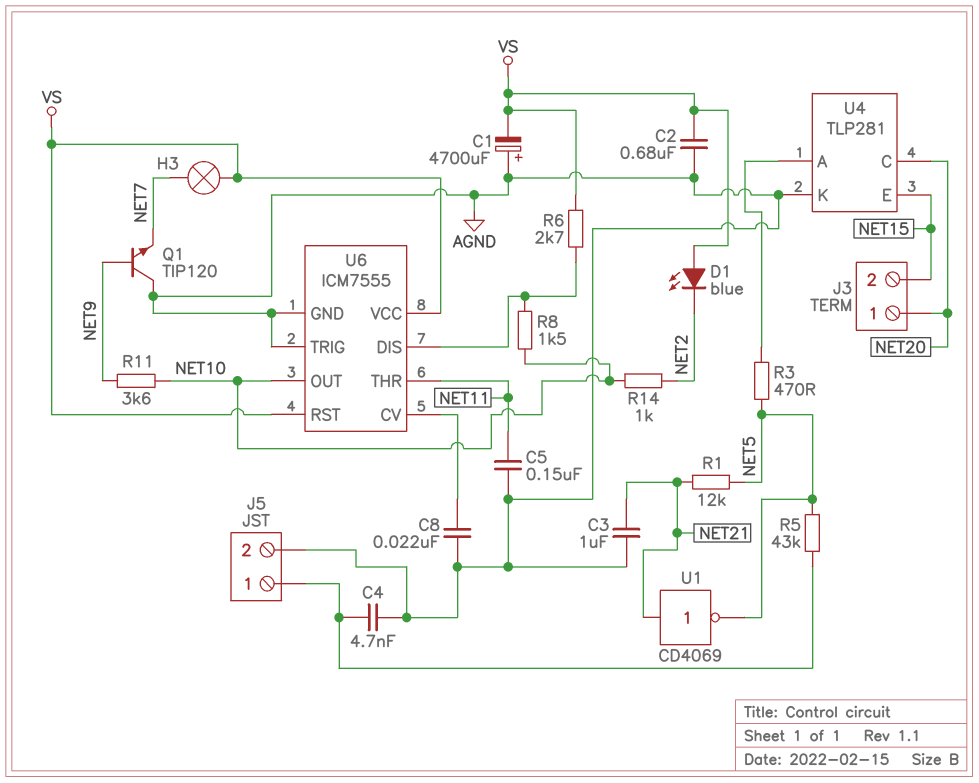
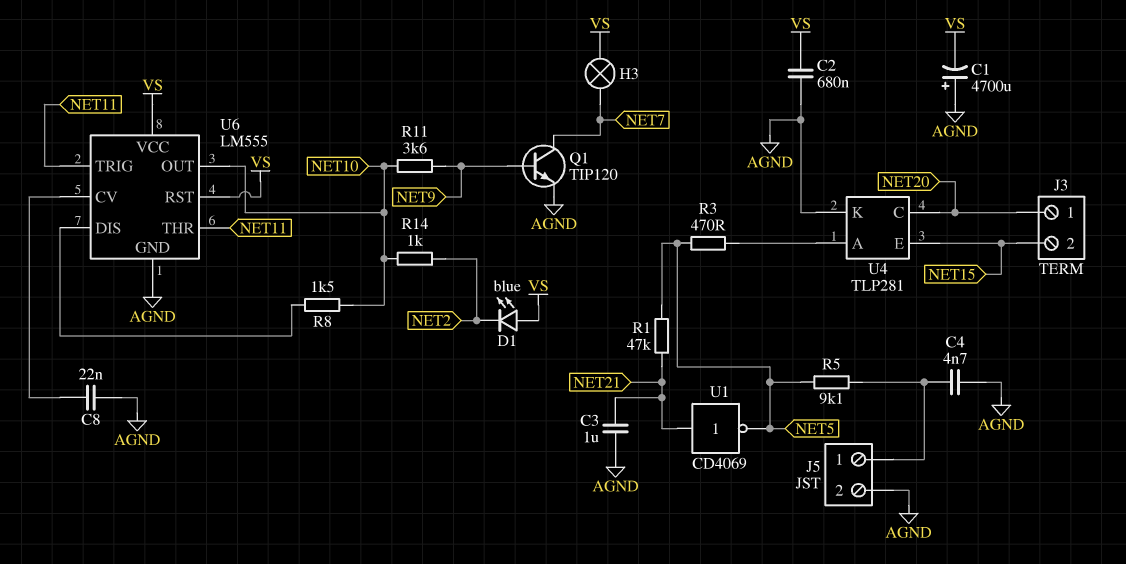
C5: 150nF (AGND, NET11) -> none
Q1: NPN TIP120 (B NET9, C AGND, E NET7) -> NPN TIP120 (B NET9, C NET7, E AGND)
R1: 12k (NET5, NET21) -> 47k (NET5, NET21)
R5: 43k (J5/1, NET5) -> 9.1k (J5/1, NET5)
R6: 2.7k (U6/DIS, VS) -> none
U6: ICM7555 -> LM555
U6 pin TRIG: AGND -> NET11

